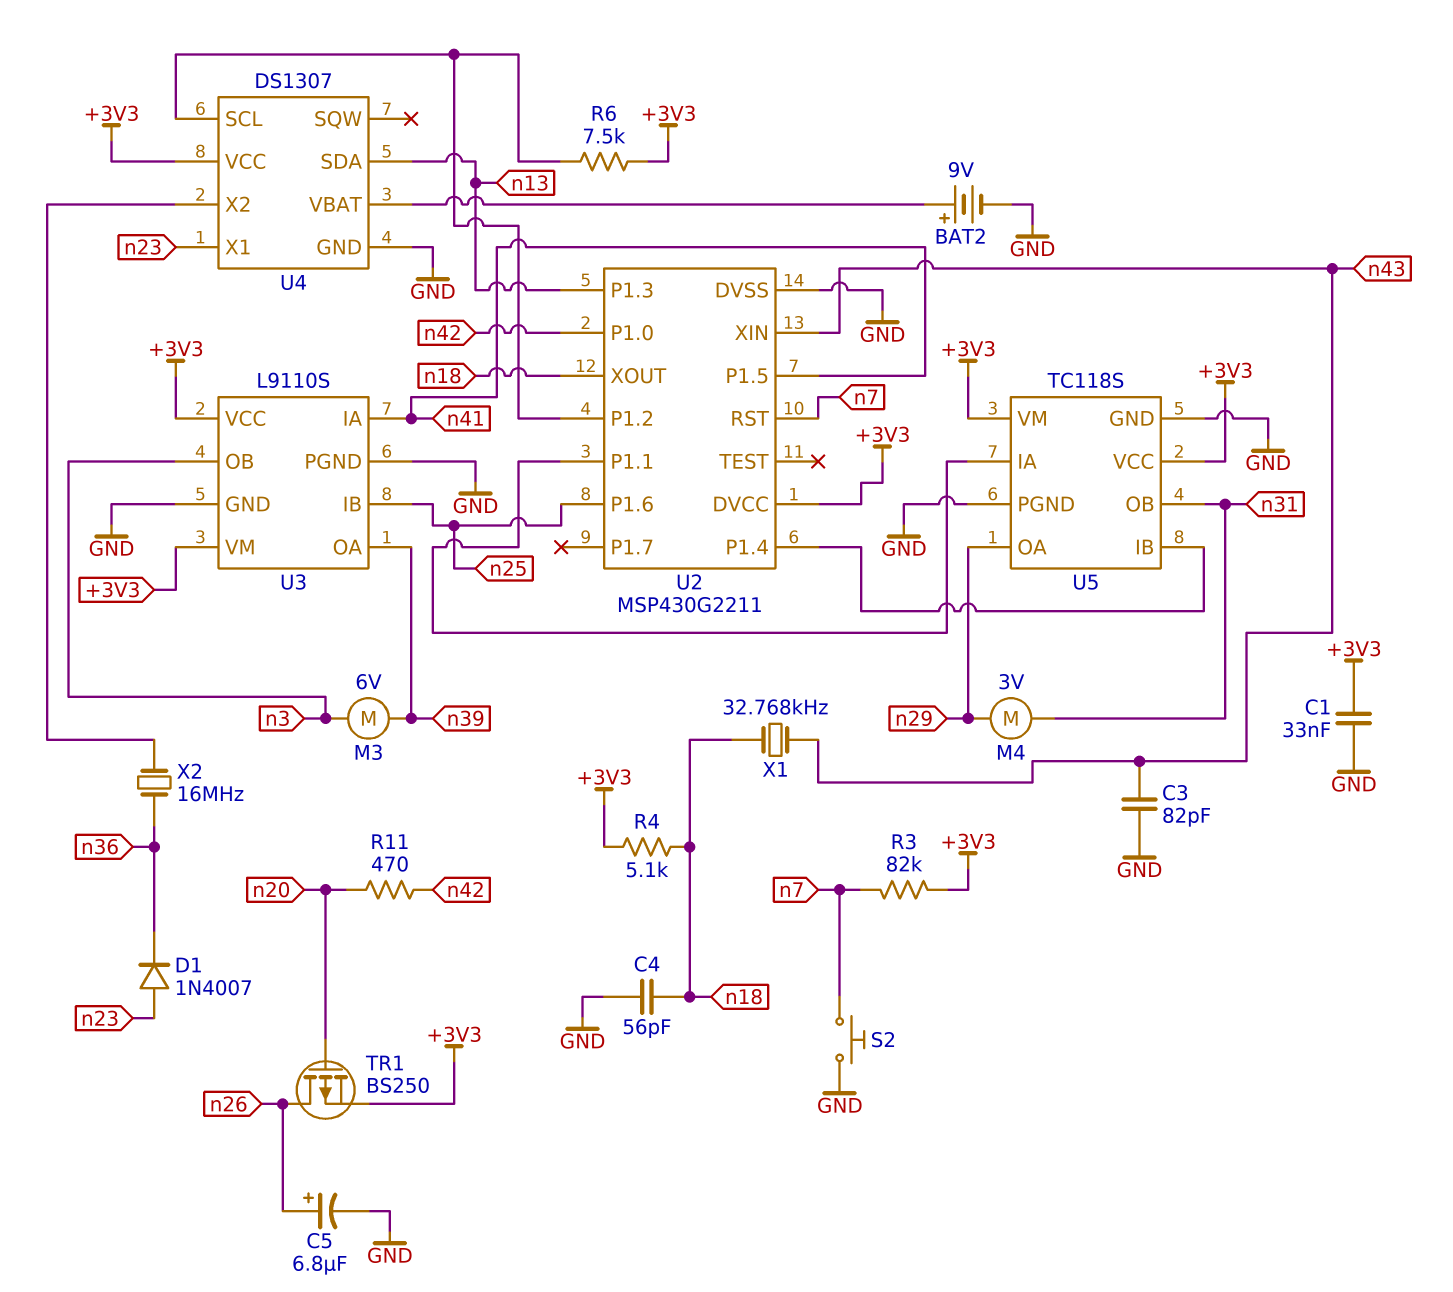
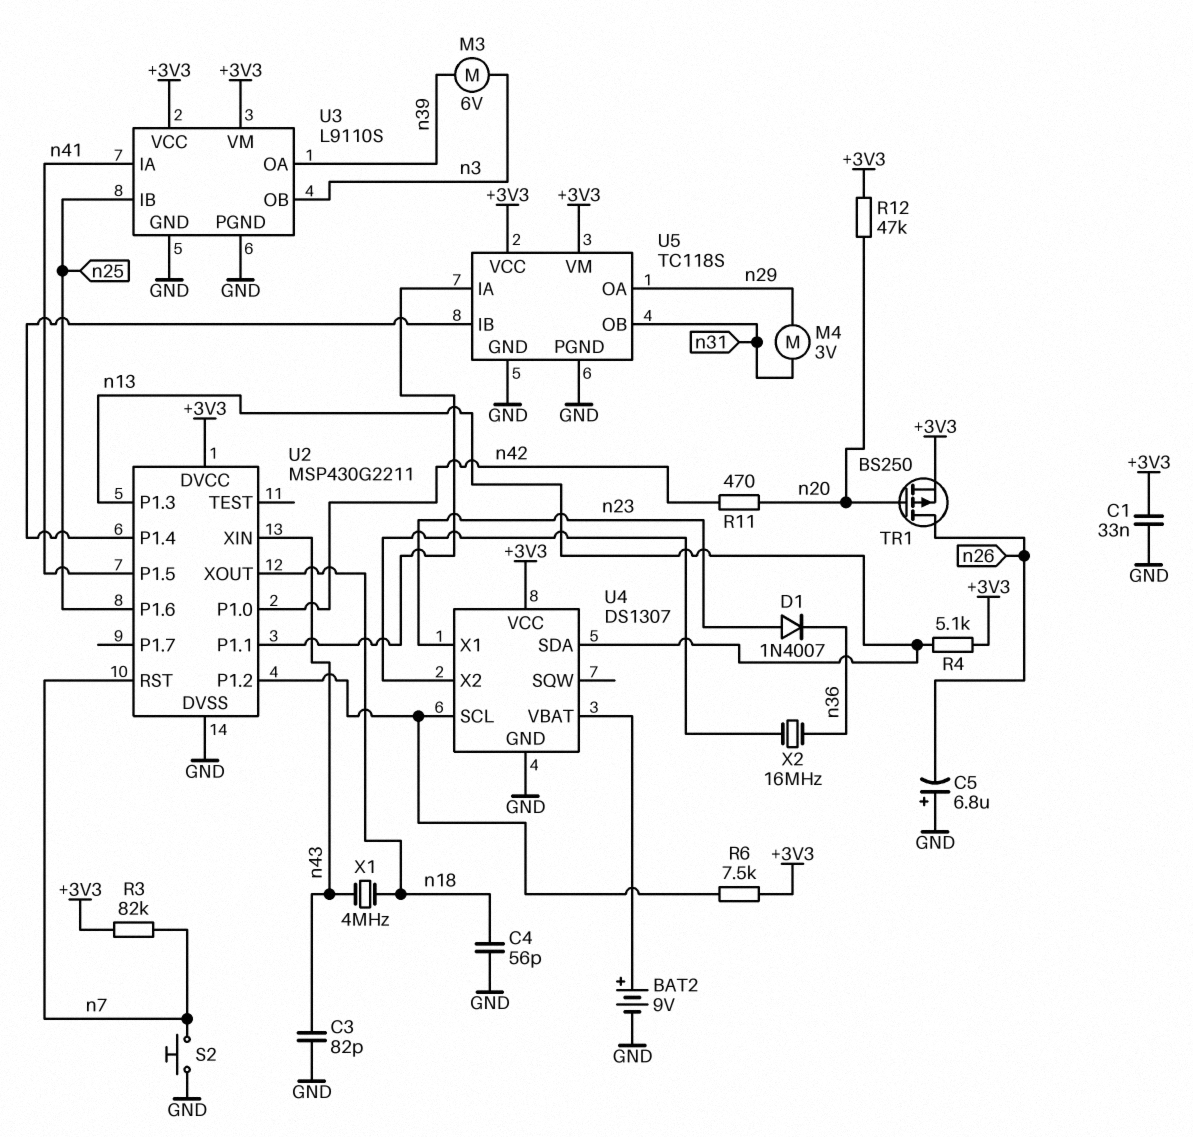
C5: 6.8uF (plus n26, minus GND) -> 6.8uF (plus GND, minus n26)
R4: 5.1k (+3V3, n18) -> 5.1k (+3V3, n13)
R12: none -> 47k (+3V3, n20)
X1: 32.768kHz (n18, n43) -> 4MHz (n18, n43)

